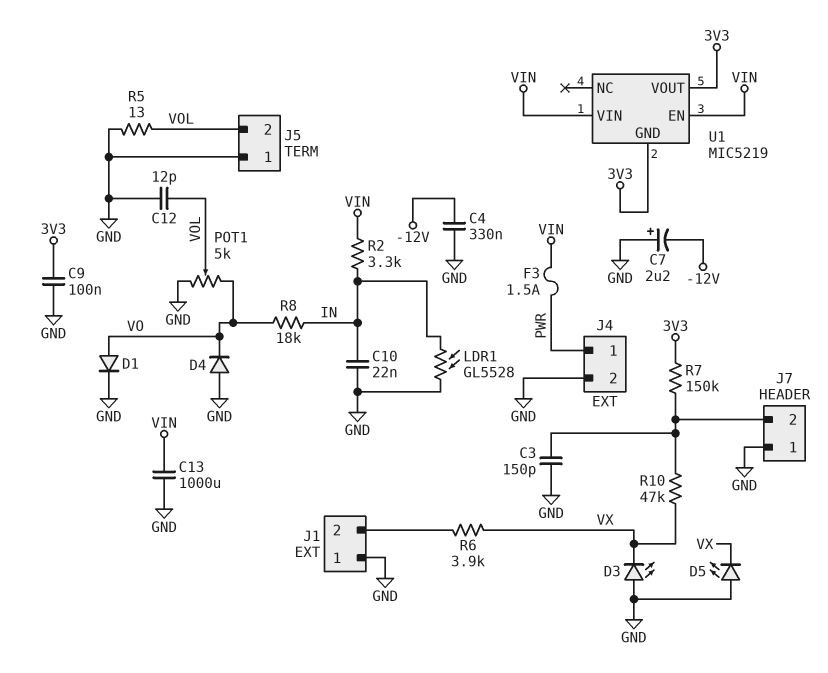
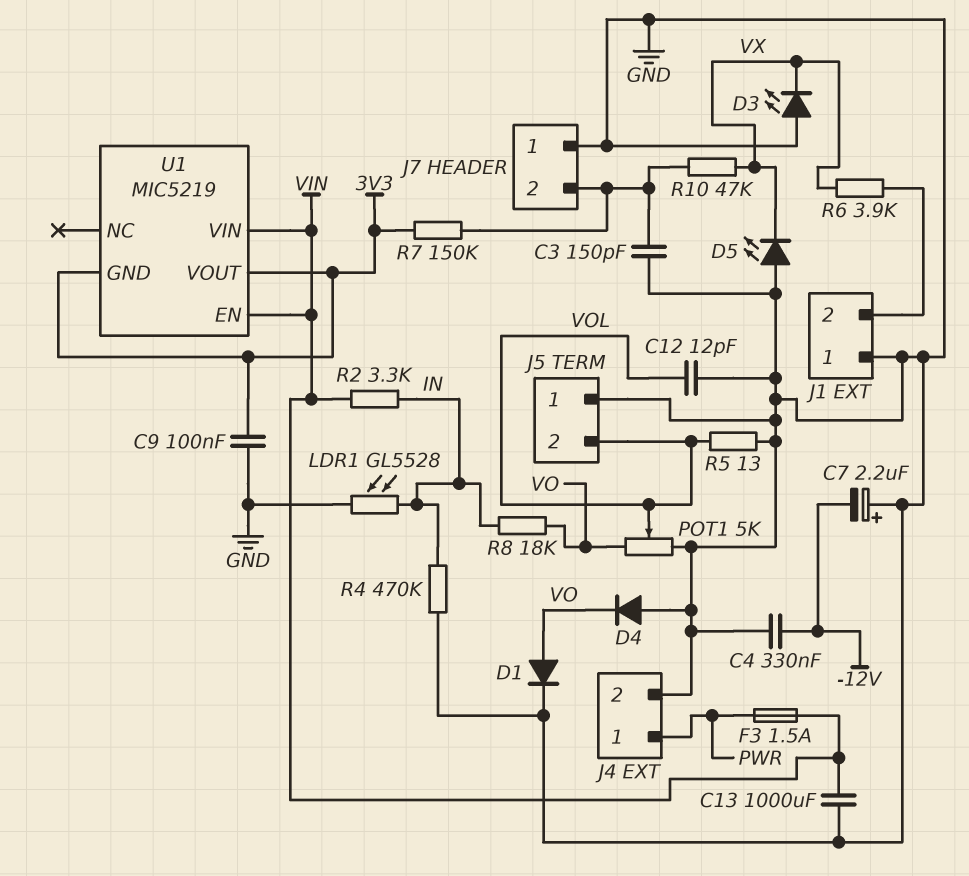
C10: 22nF (GND, IN) -> none
R4: none -> 470k (GND, IN)

